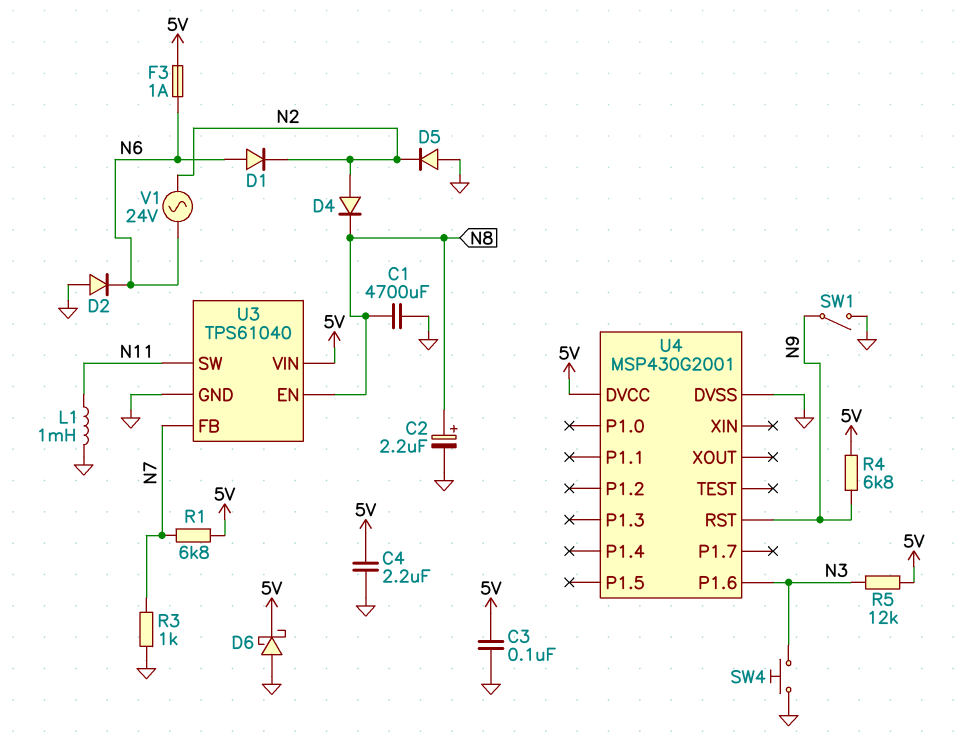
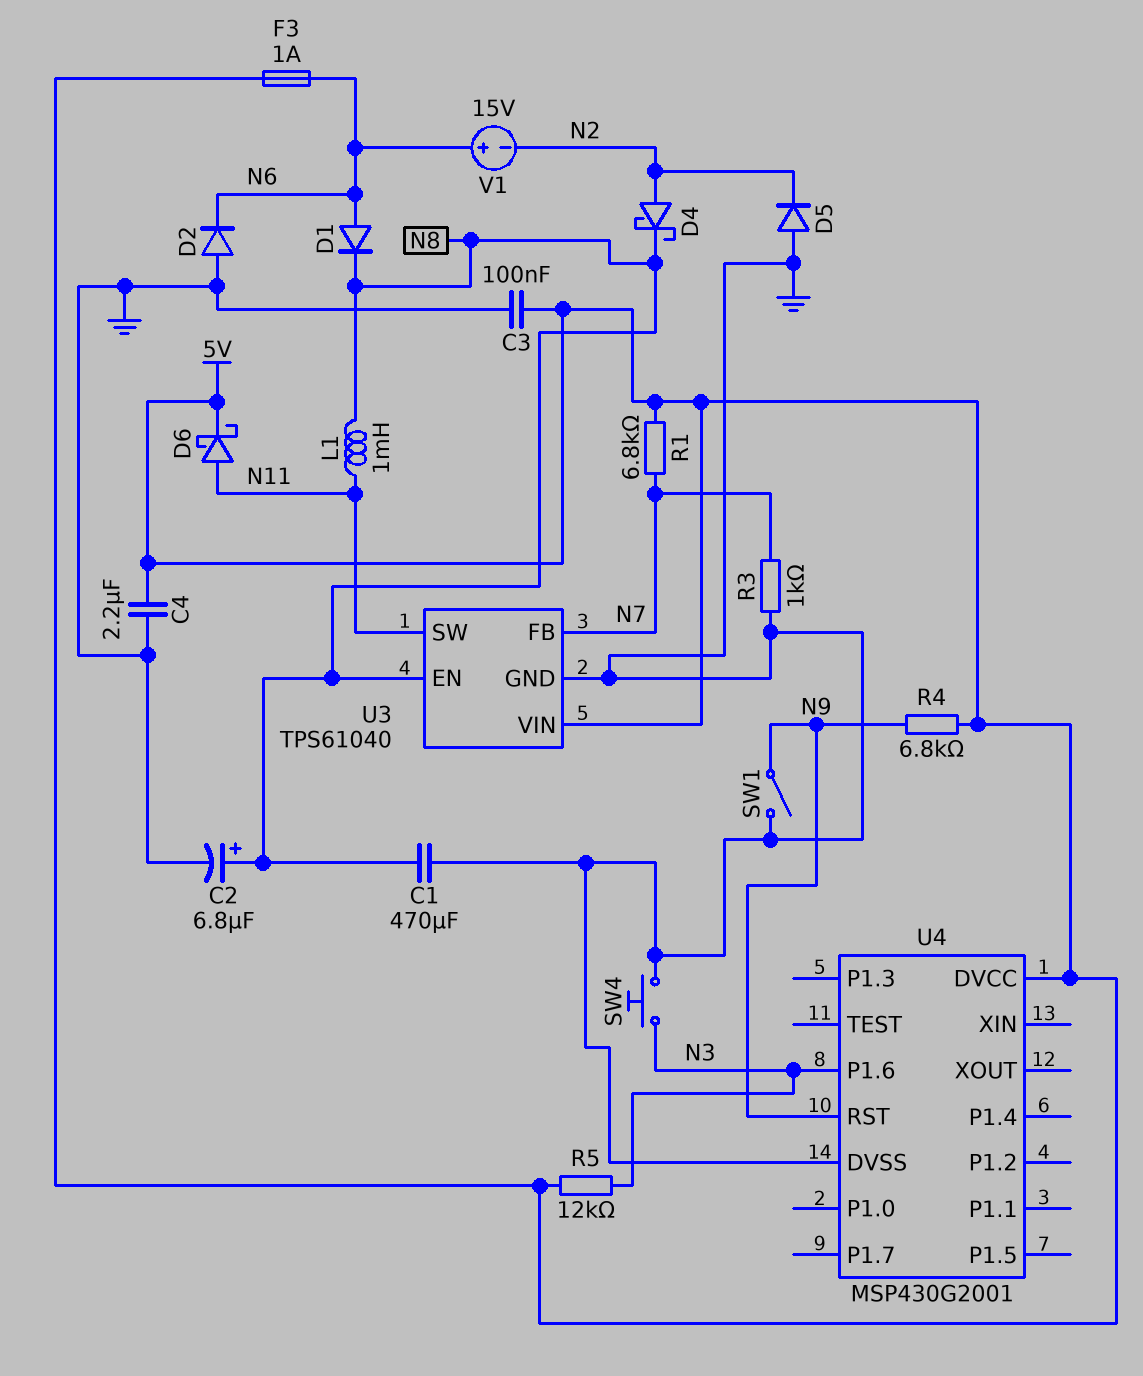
C1: 4700uF (GND, N8) -> 470uF (GND, N8)
C2: 2.2uF (plus N8, minus GND) -> 6.8uF (plus N8, minus GND)
D1: diode (A N6, K N2) -> diode (A N6, K N8)
D4: diode (A N2, K N8) -> schottky (A N2, K N8)
D6: schottky (A GND, K 5V) -> schottky (A N11, K 5V)
L1: 1mH (GND, N11) -> 1mH (N8, N11)
V1: AC 24V (N2, N6) -> 15V (plus N6, minus N2)

